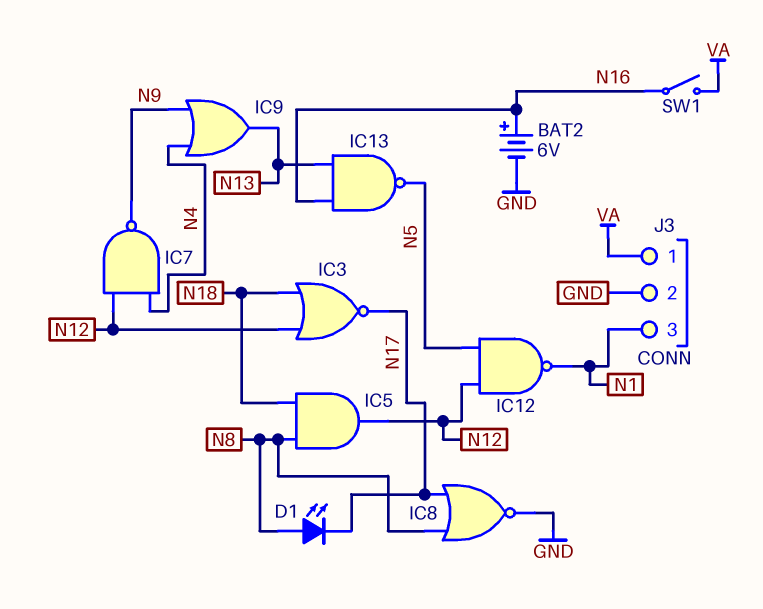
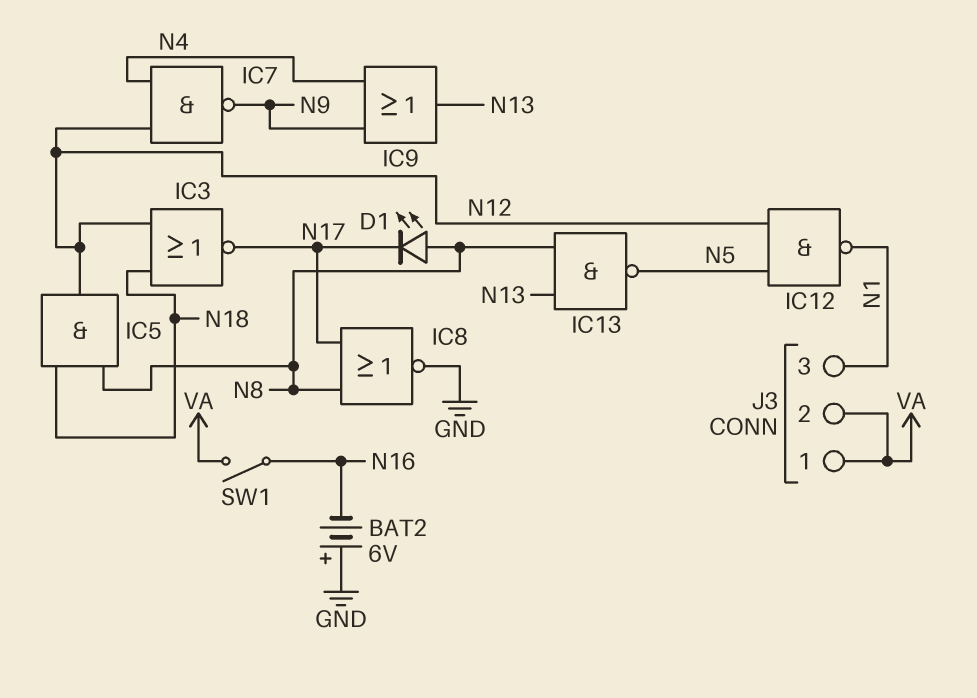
BAT2: 6V (plus N16, minus GND) -> 6V (plus GND, minus N16)
IC13: NAND (in N13, in N16, out N5) -> NAND (in N8, in N13, out N5)
J3 pin 2: GND -> VA

